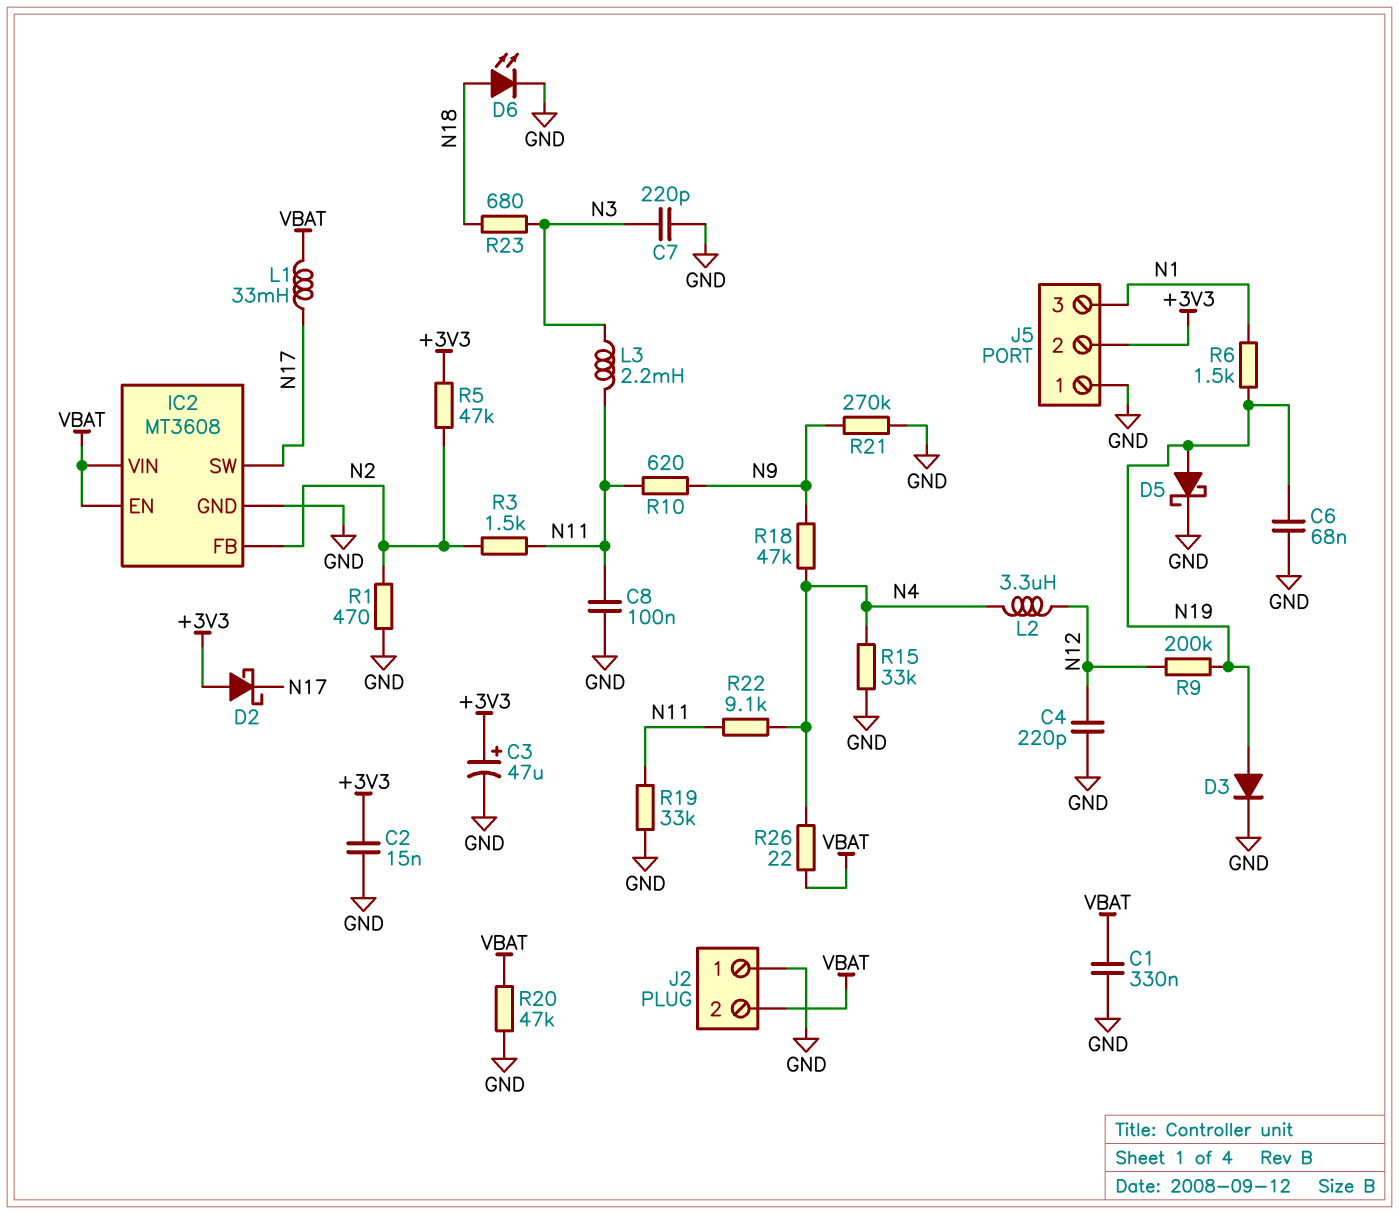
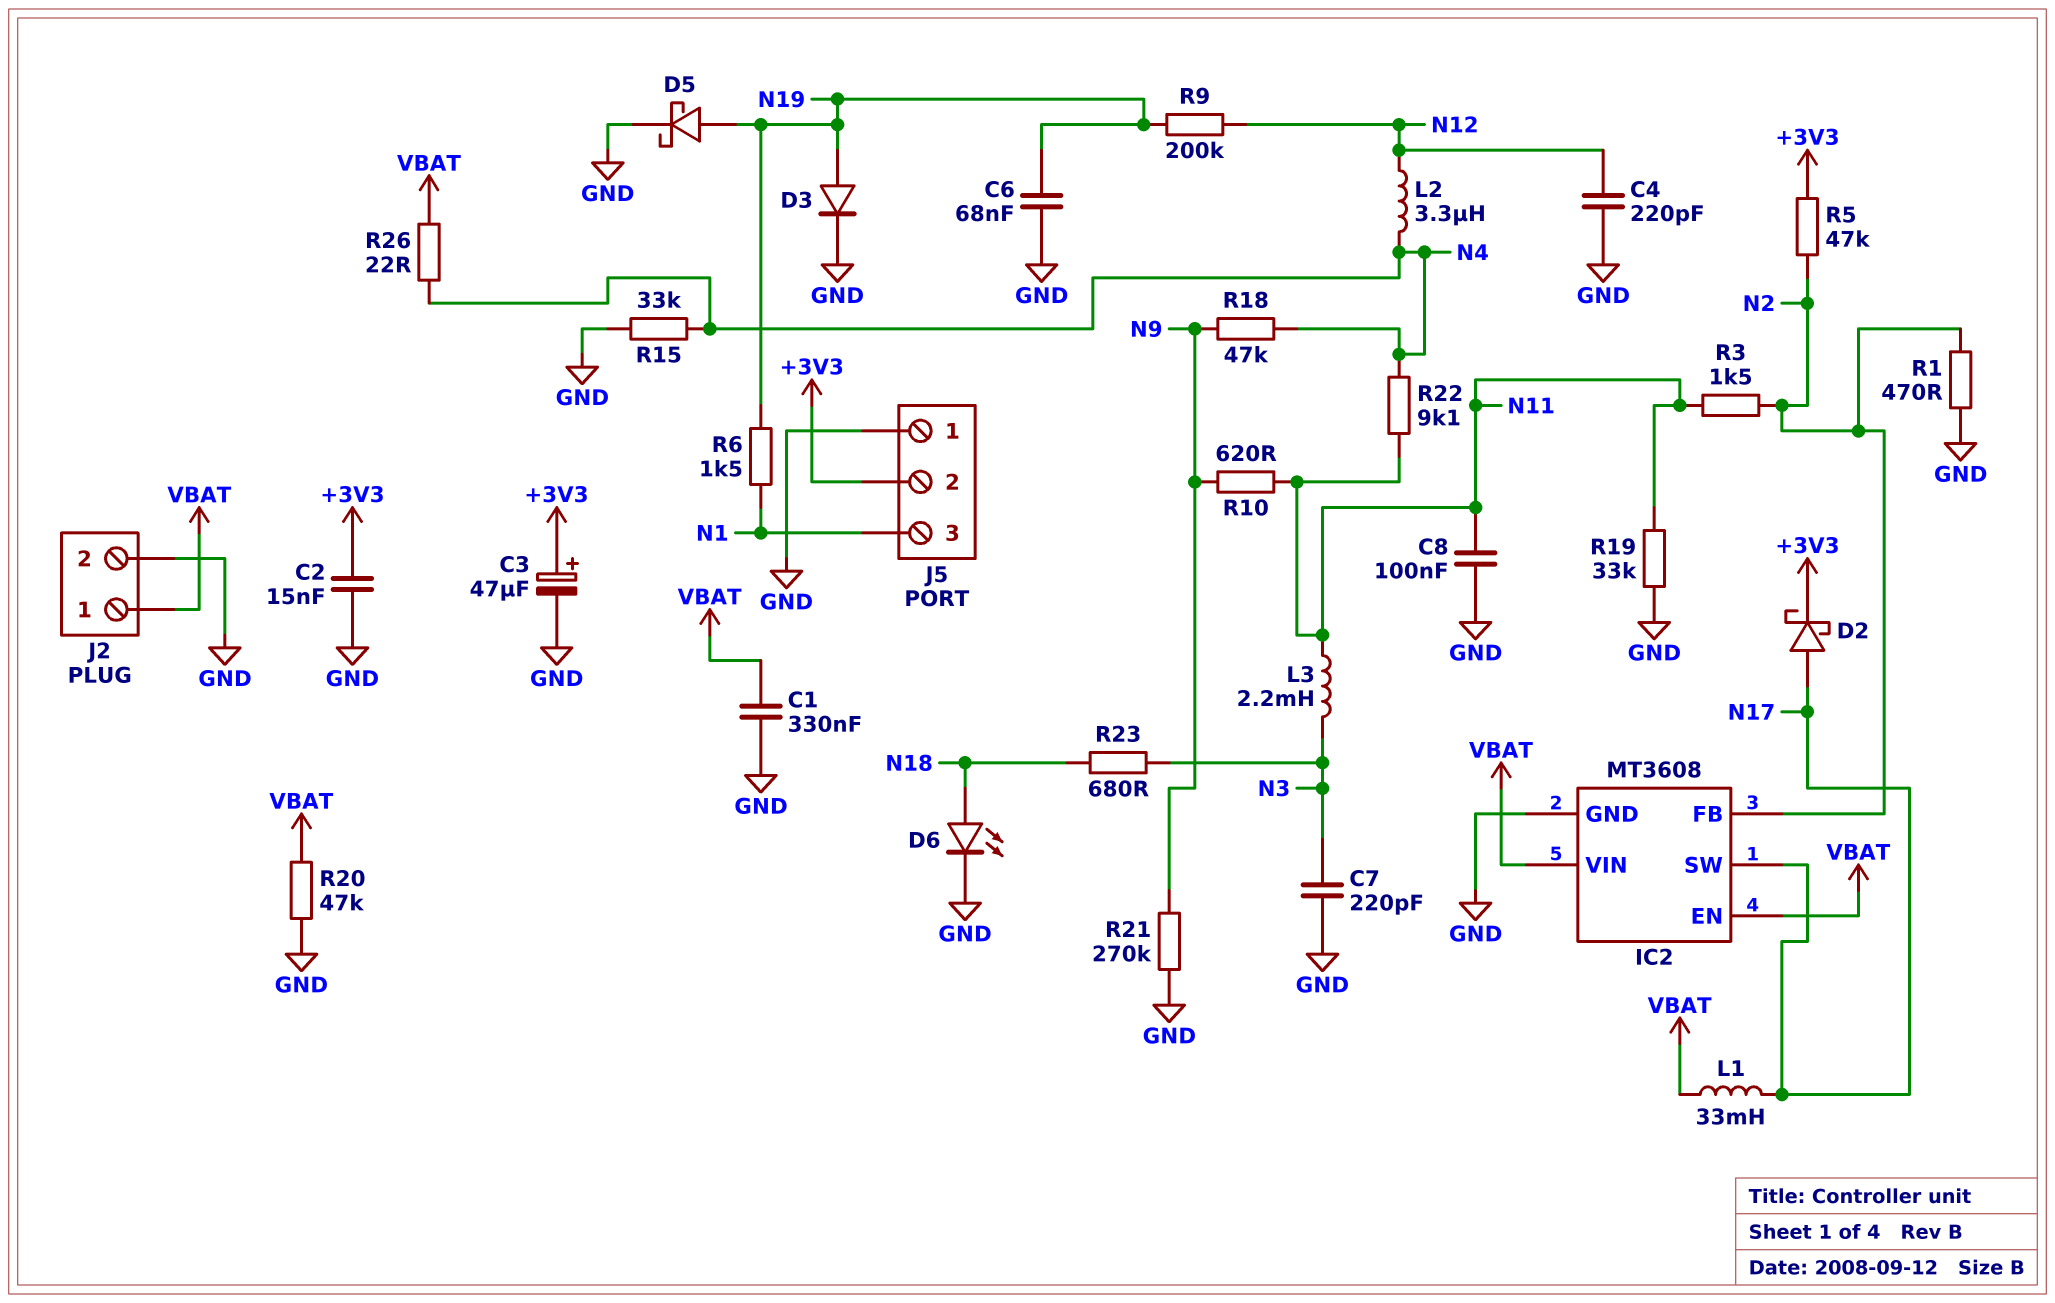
D2: schottky (A +3V3, K N17) -> schottky (A N17, K +3V3)
J2 pin 1: GND -> VBAT
J2 pin 2: VBAT -> GND

